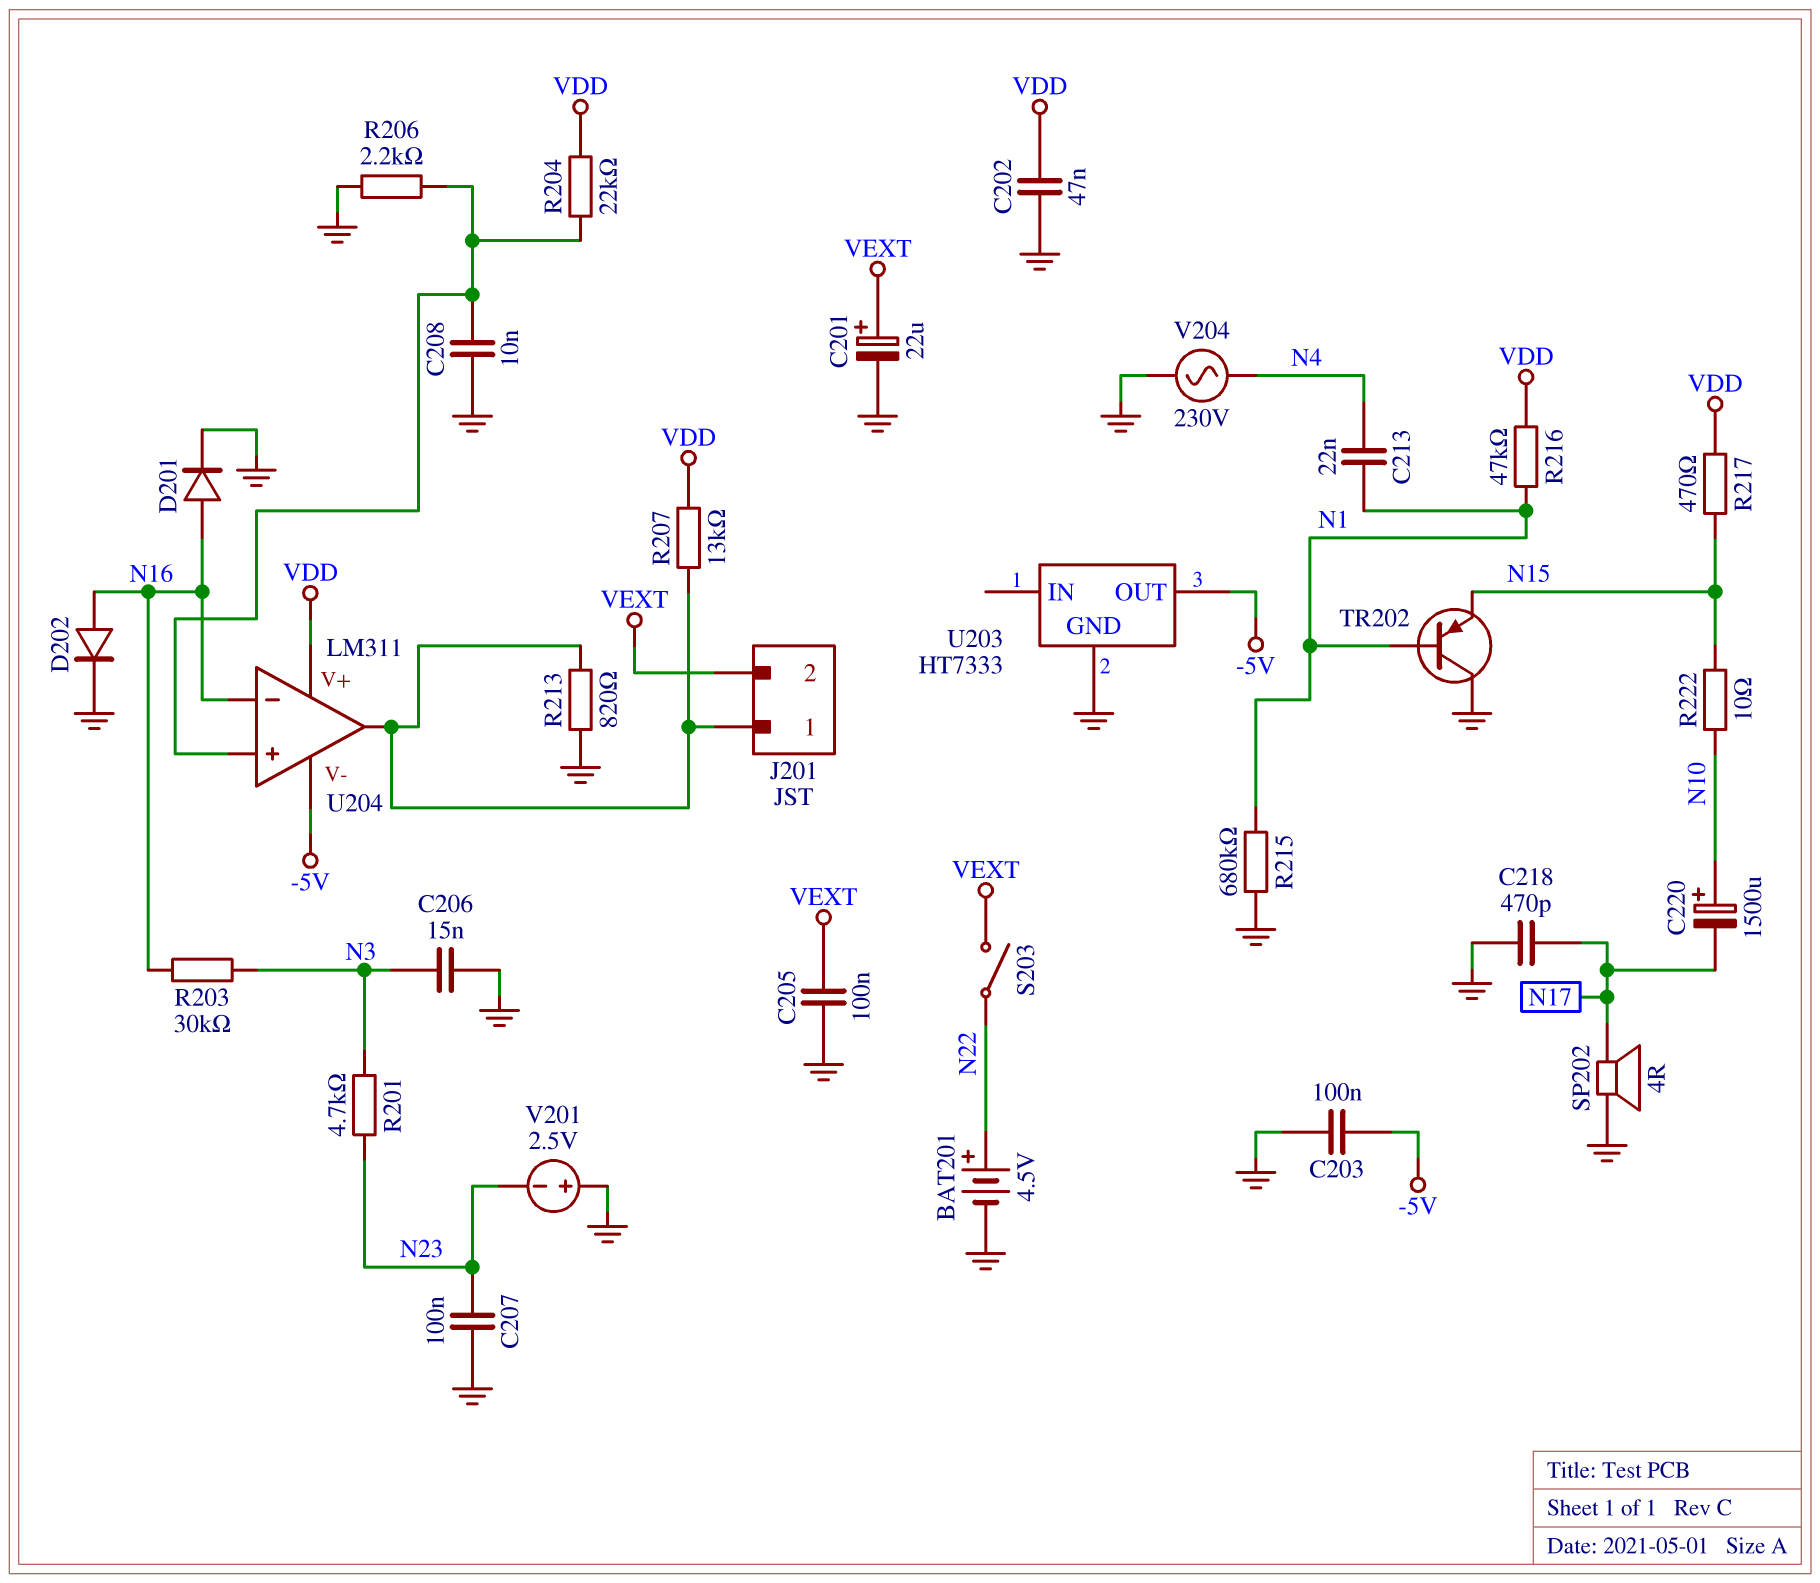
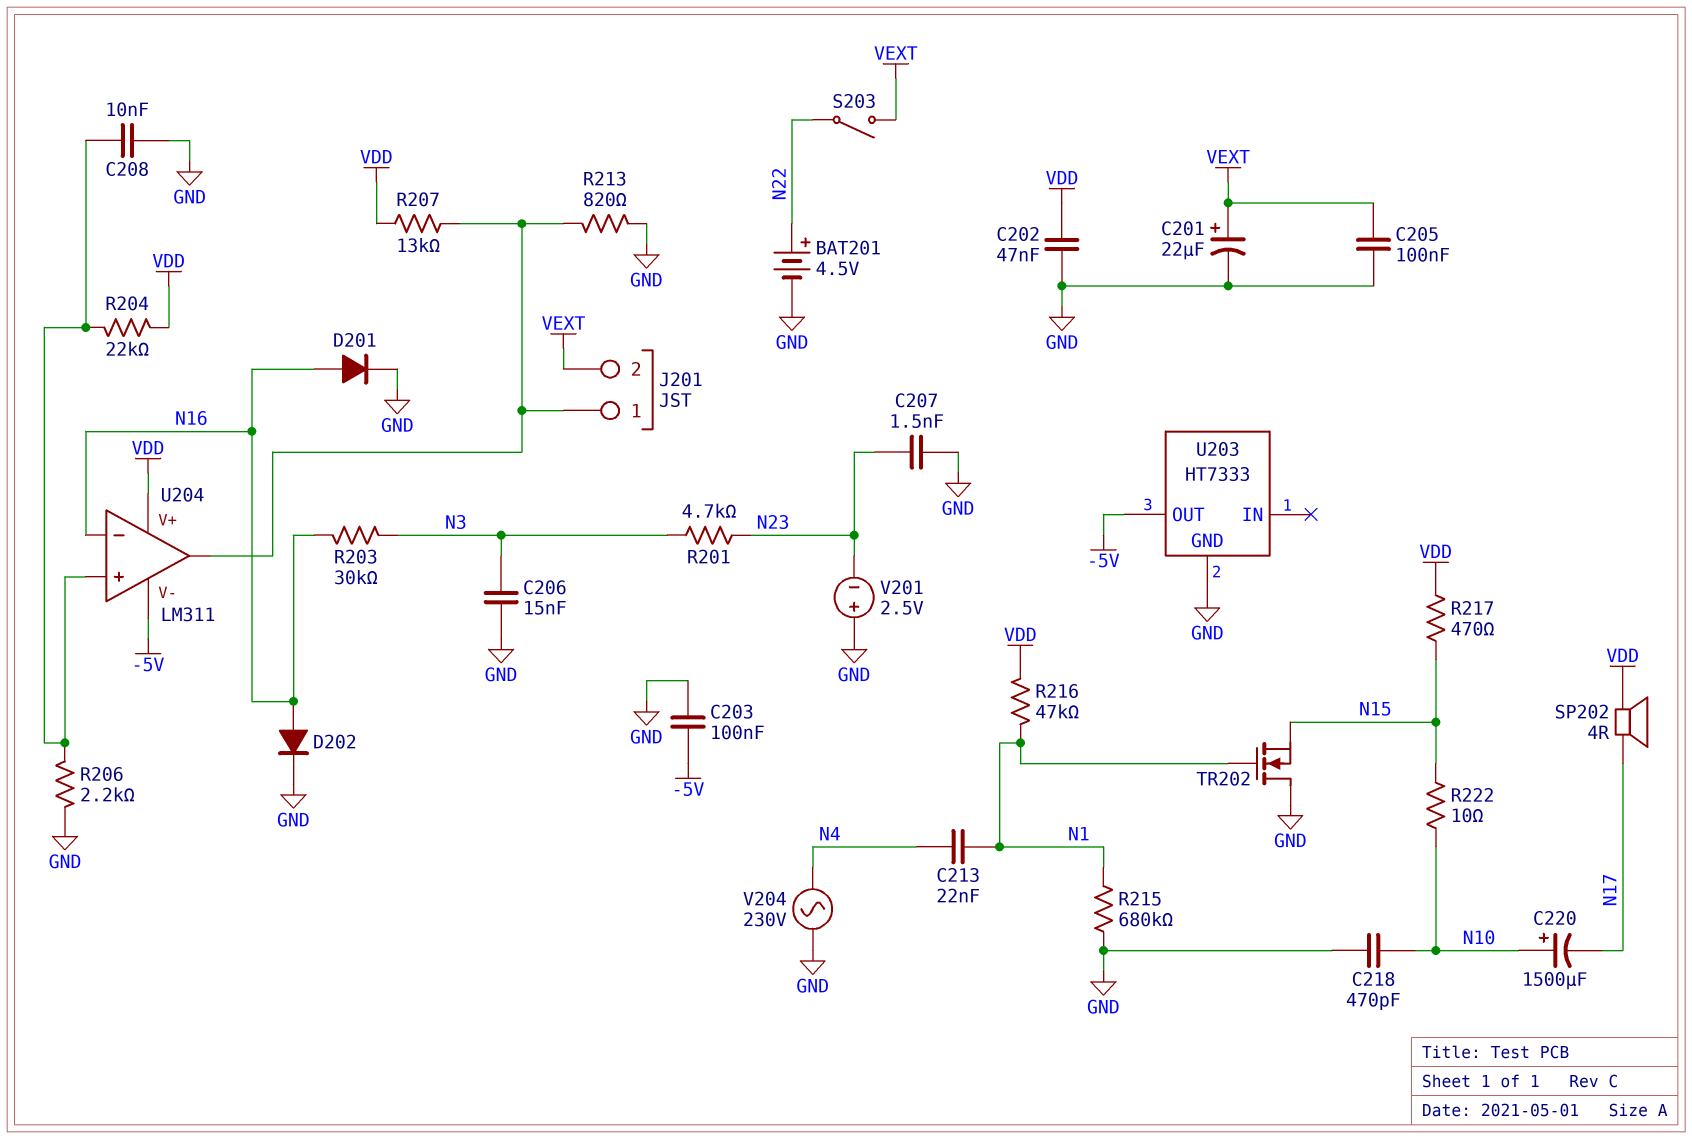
C207: 100nF (GND, N23) -> 1.5nF (GND, N23)
C218: 470pF (GND, N17) -> 470pF (GND, N10)
SP202: speaker 4R (GND, N17) -> speaker 4R (N17, VDD)
TR202: PNP (B N1, C GND, E N15) -> NMOS (G N1, D GND, S N15)

